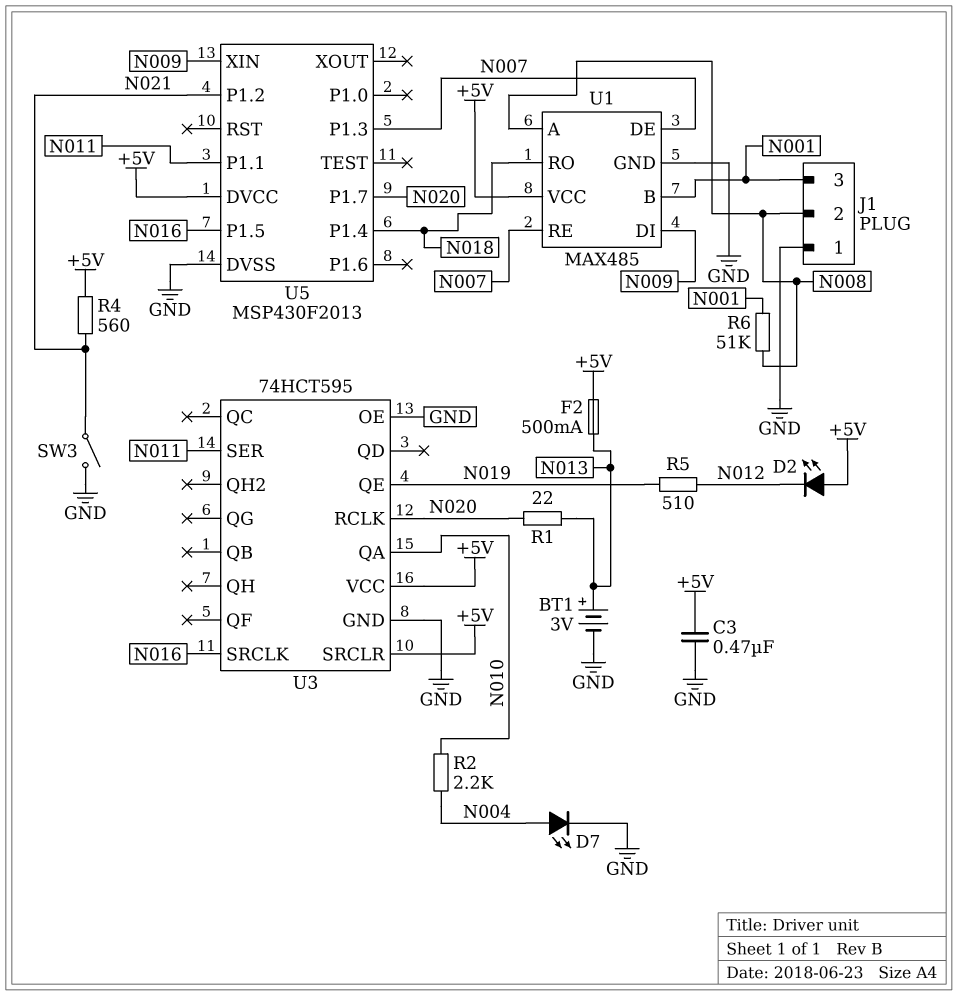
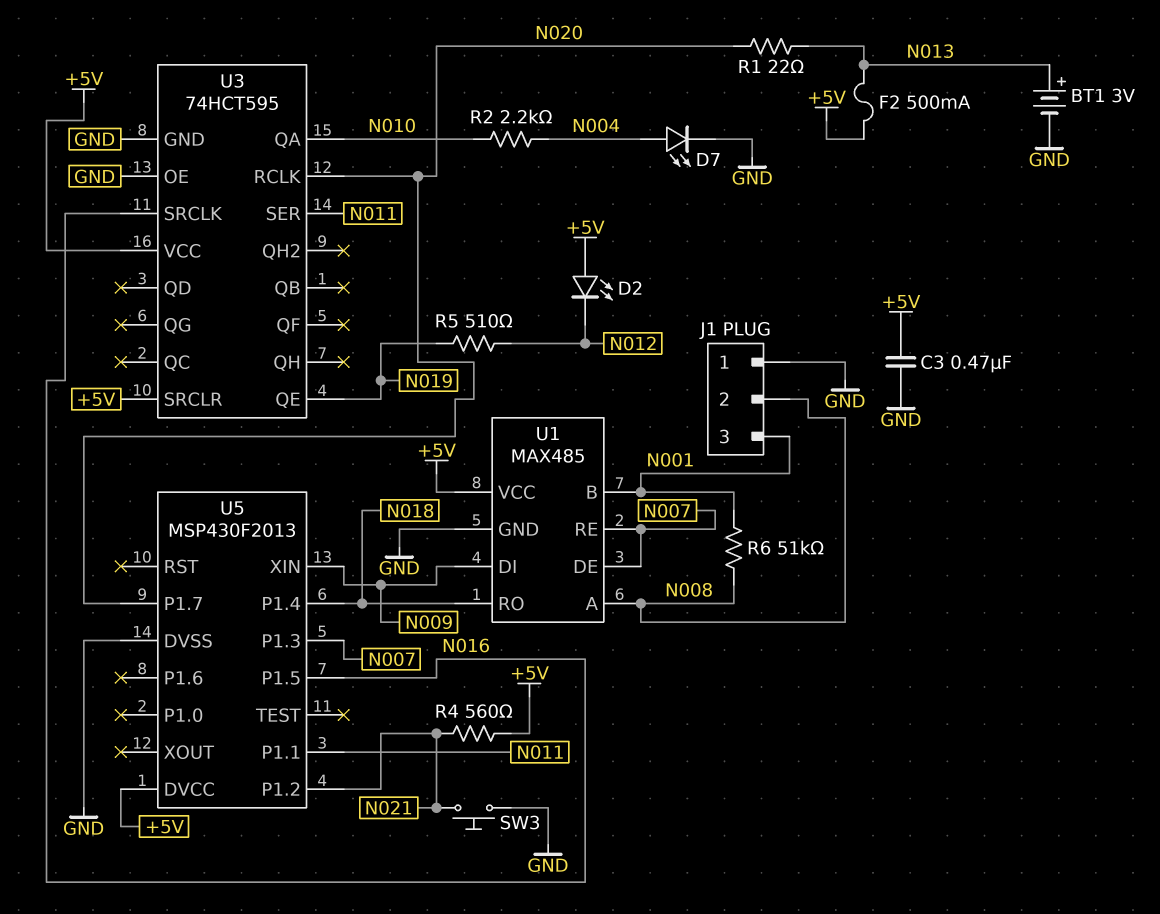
SW3: switch (GND, N021) -> button (GND, N021)

